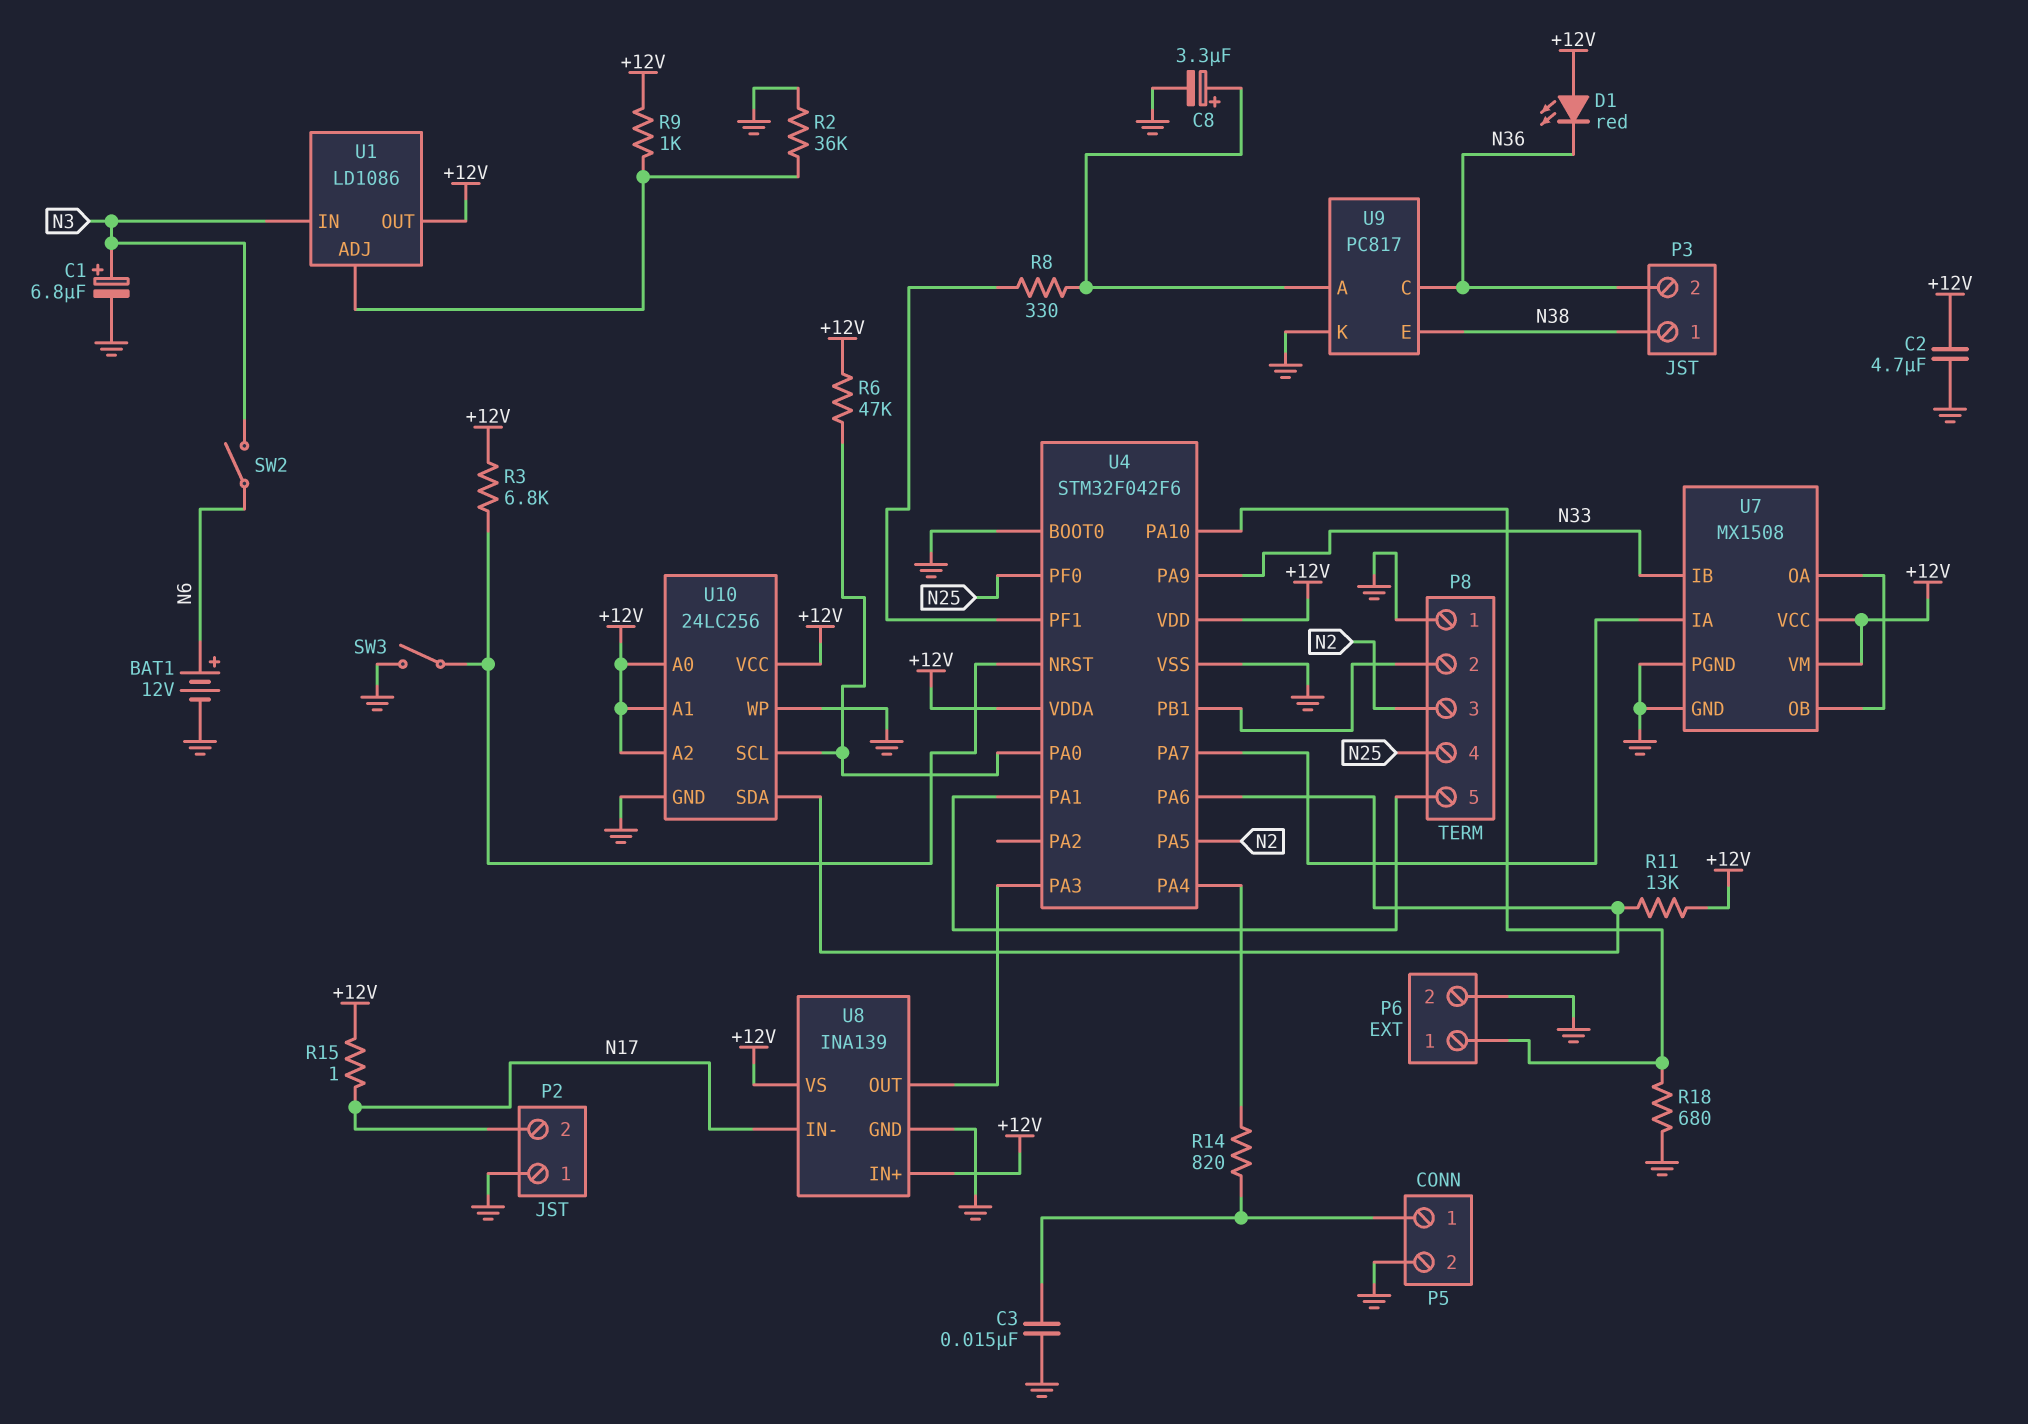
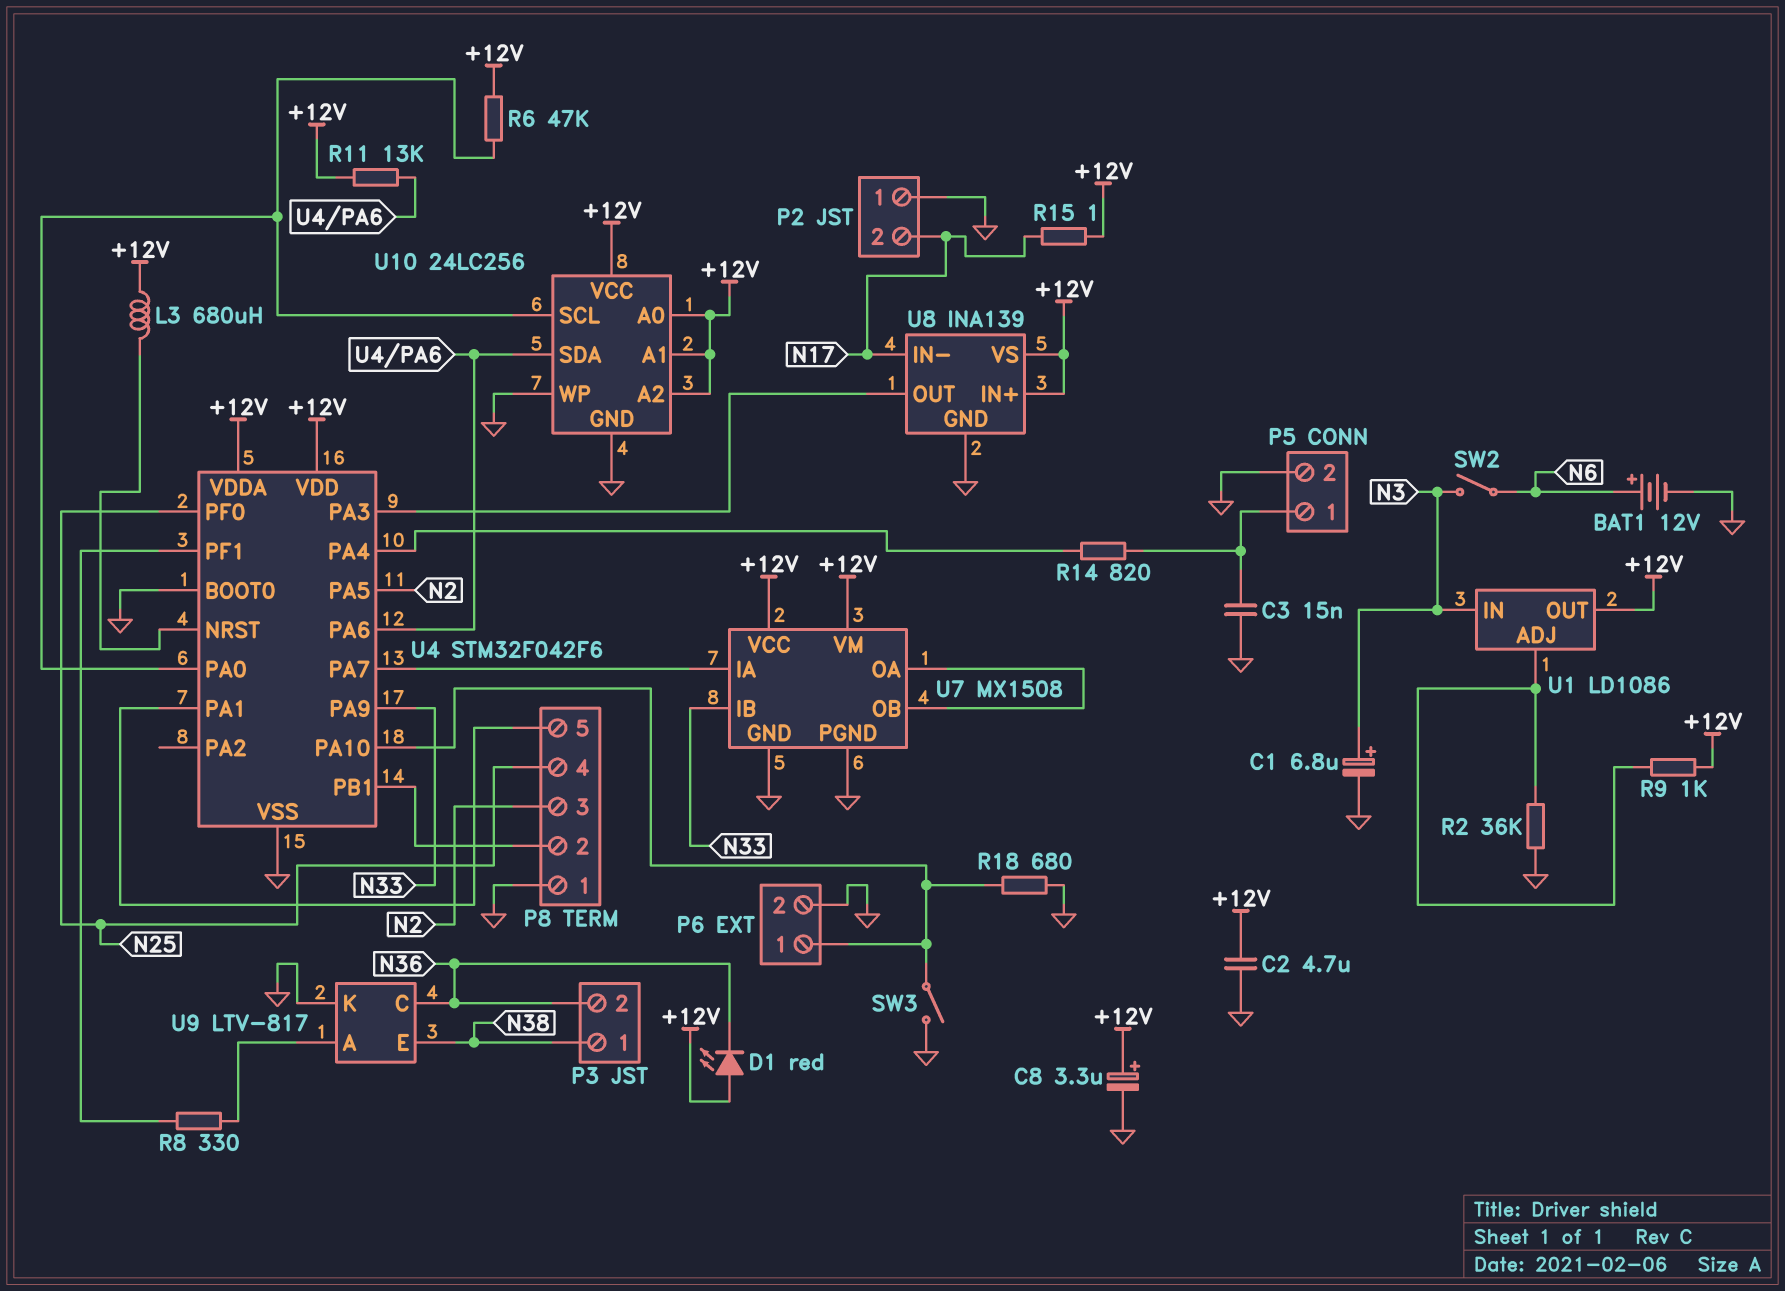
C8: 3.3uF (plus U9/A, minus GND) -> 3.3uF (plus +12V, minus GND)
L3: none -> 680uH (+12V, U4/NRST)
R3: 6.8k (+12V, U4/NRST) -> none
SW3: switch (GND, U4/NRST) -> switch (GND, P6/1)
U9: PC817 -> LTV-817

